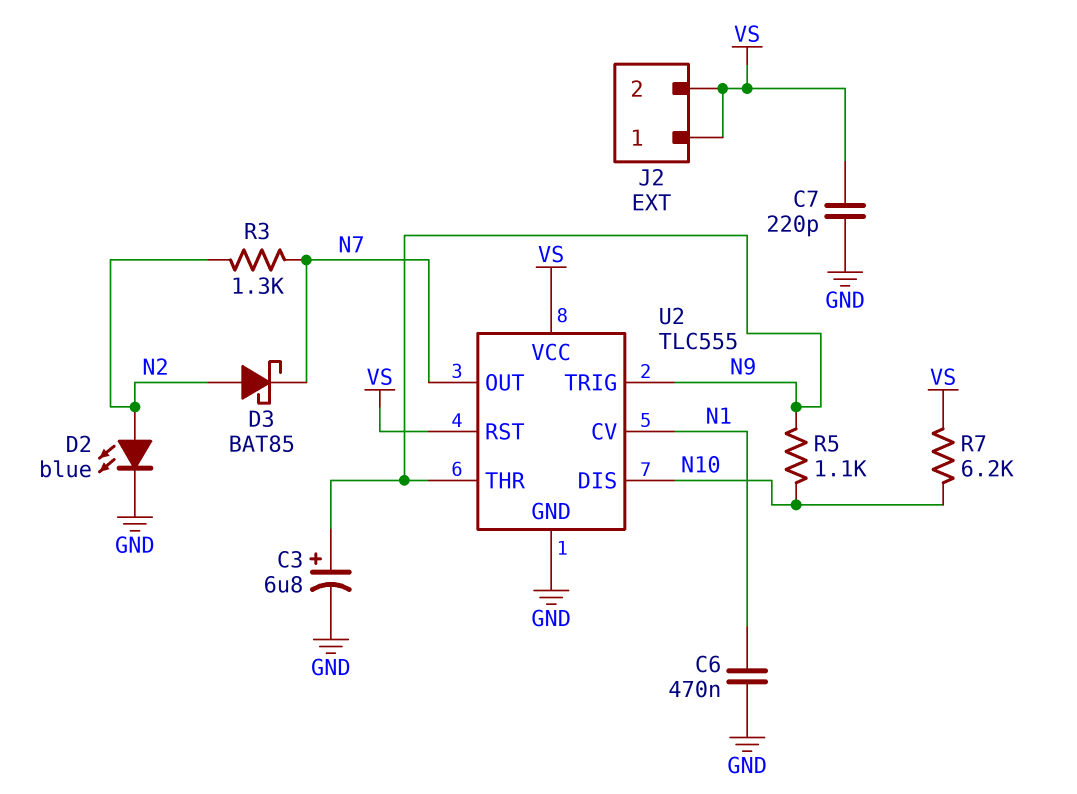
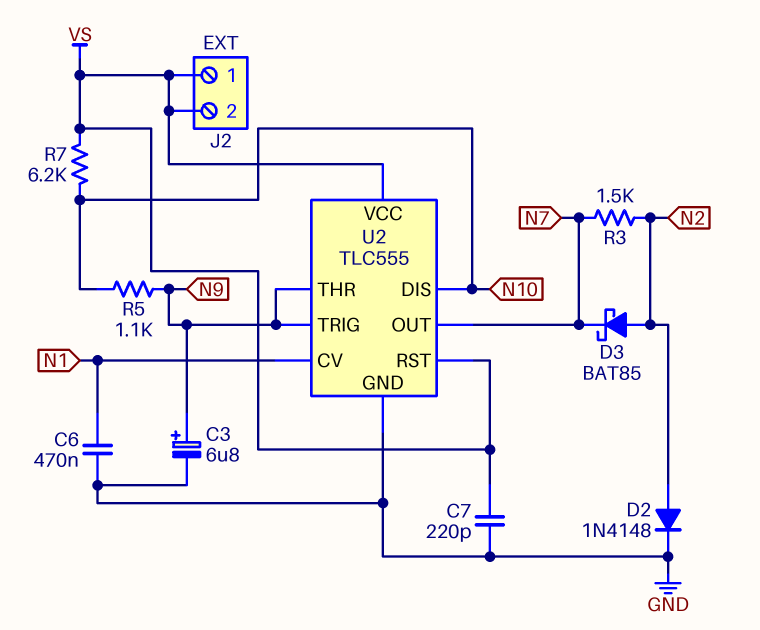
D2: LED blue (A N2, K GND) -> diode 1N4148 (A N2, K GND)
R3: 1.3k (N2, N7) -> 1.5k (N2, N7)

